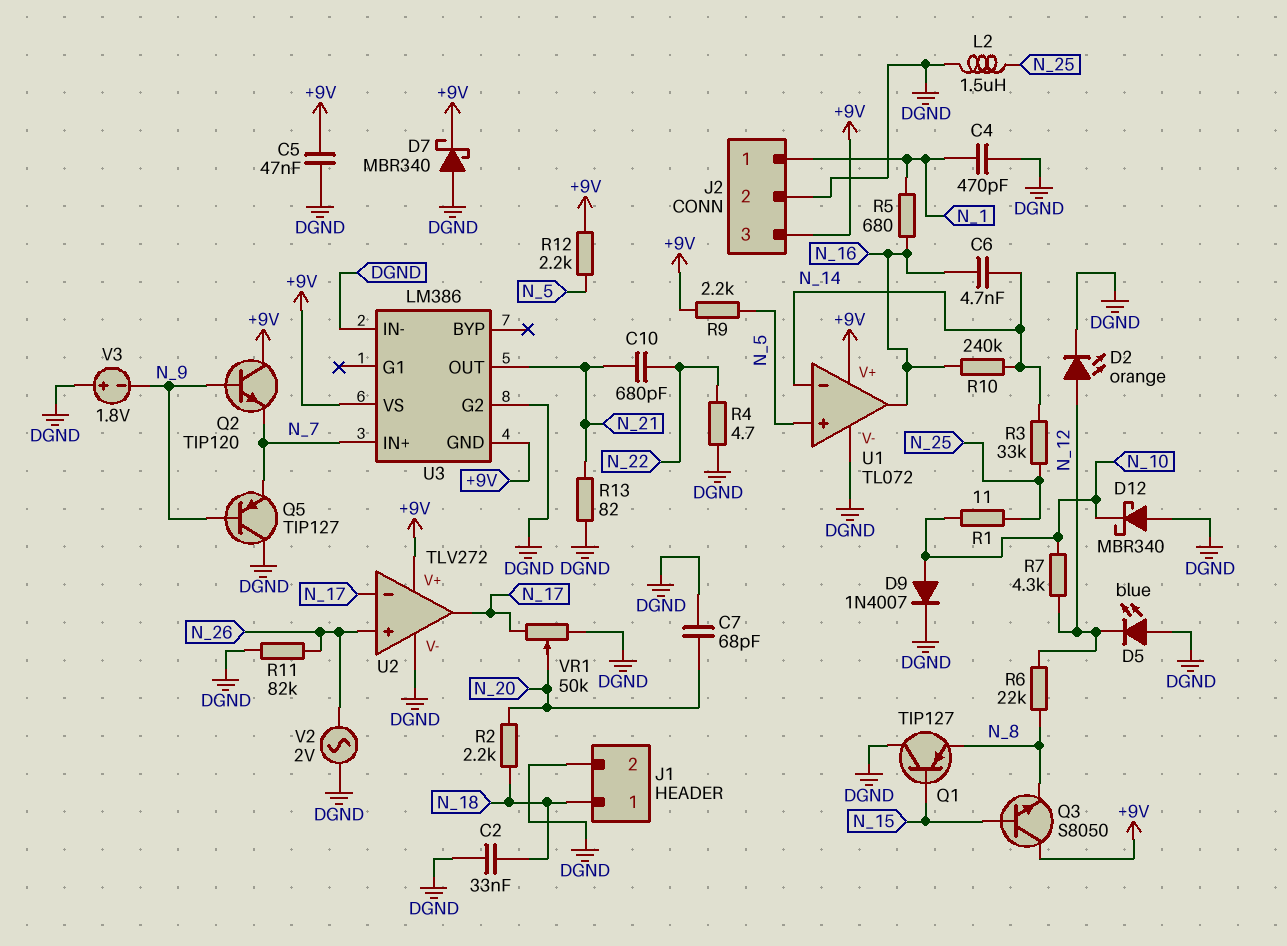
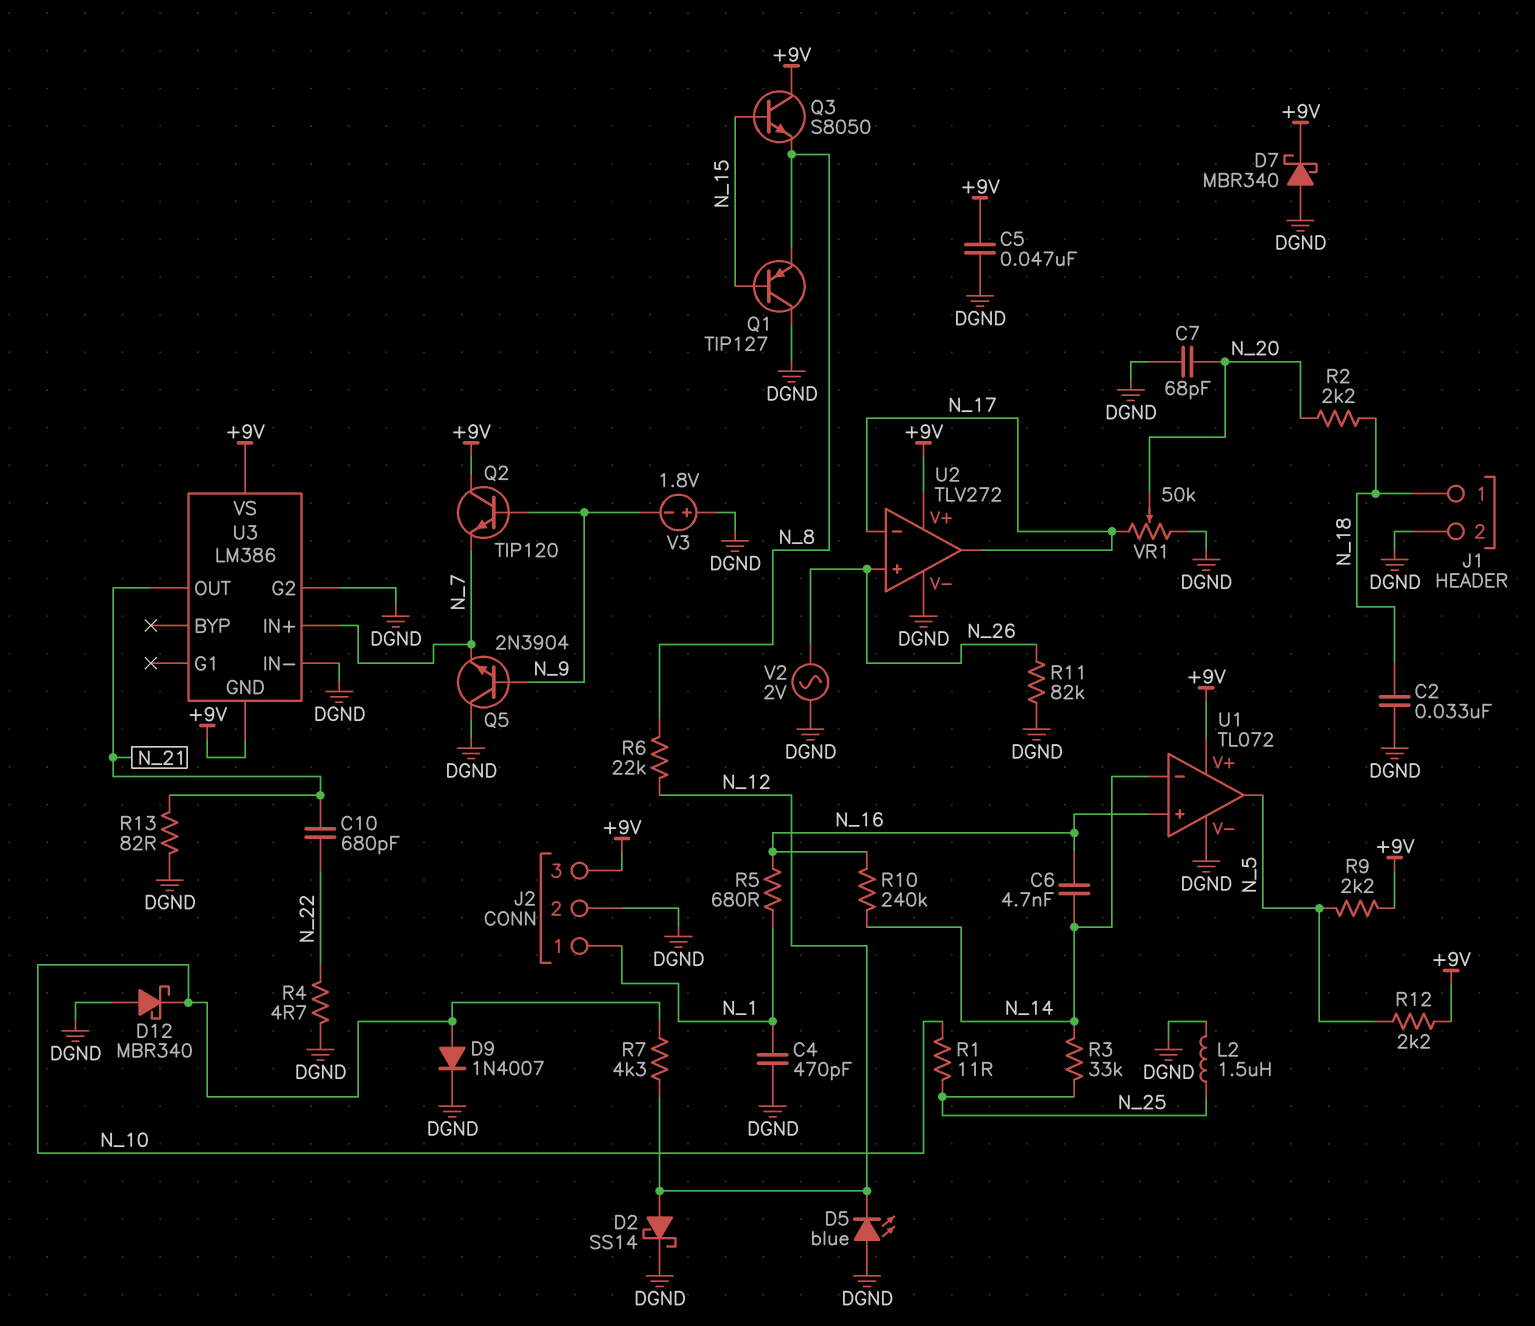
D2: LED orange (A N_12, K DGND) -> schottky SS14 (A N_12, K DGND)
Q5: PNP TIP127 (B N_9, C DGND, E N_7) -> NPN 2N3904 (B N_9, C DGND, E N_7)
U1 pin in+: N_5 -> N_16
U1 pin out: N_16 -> N_5

